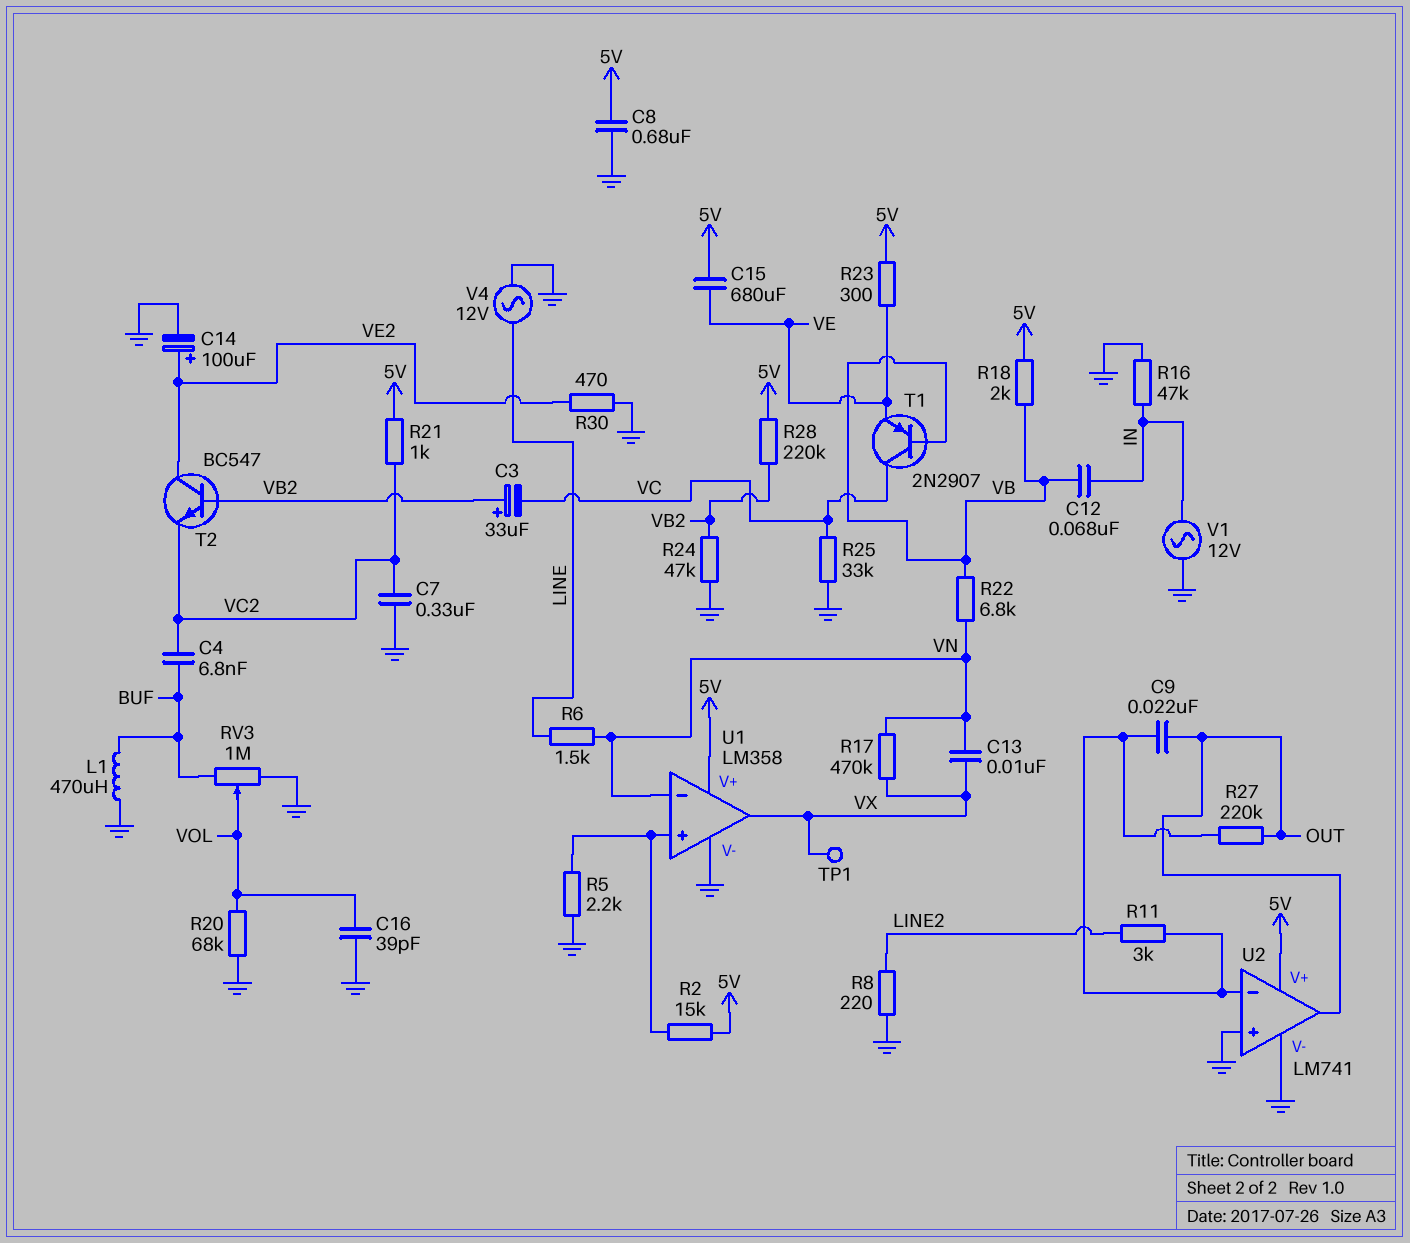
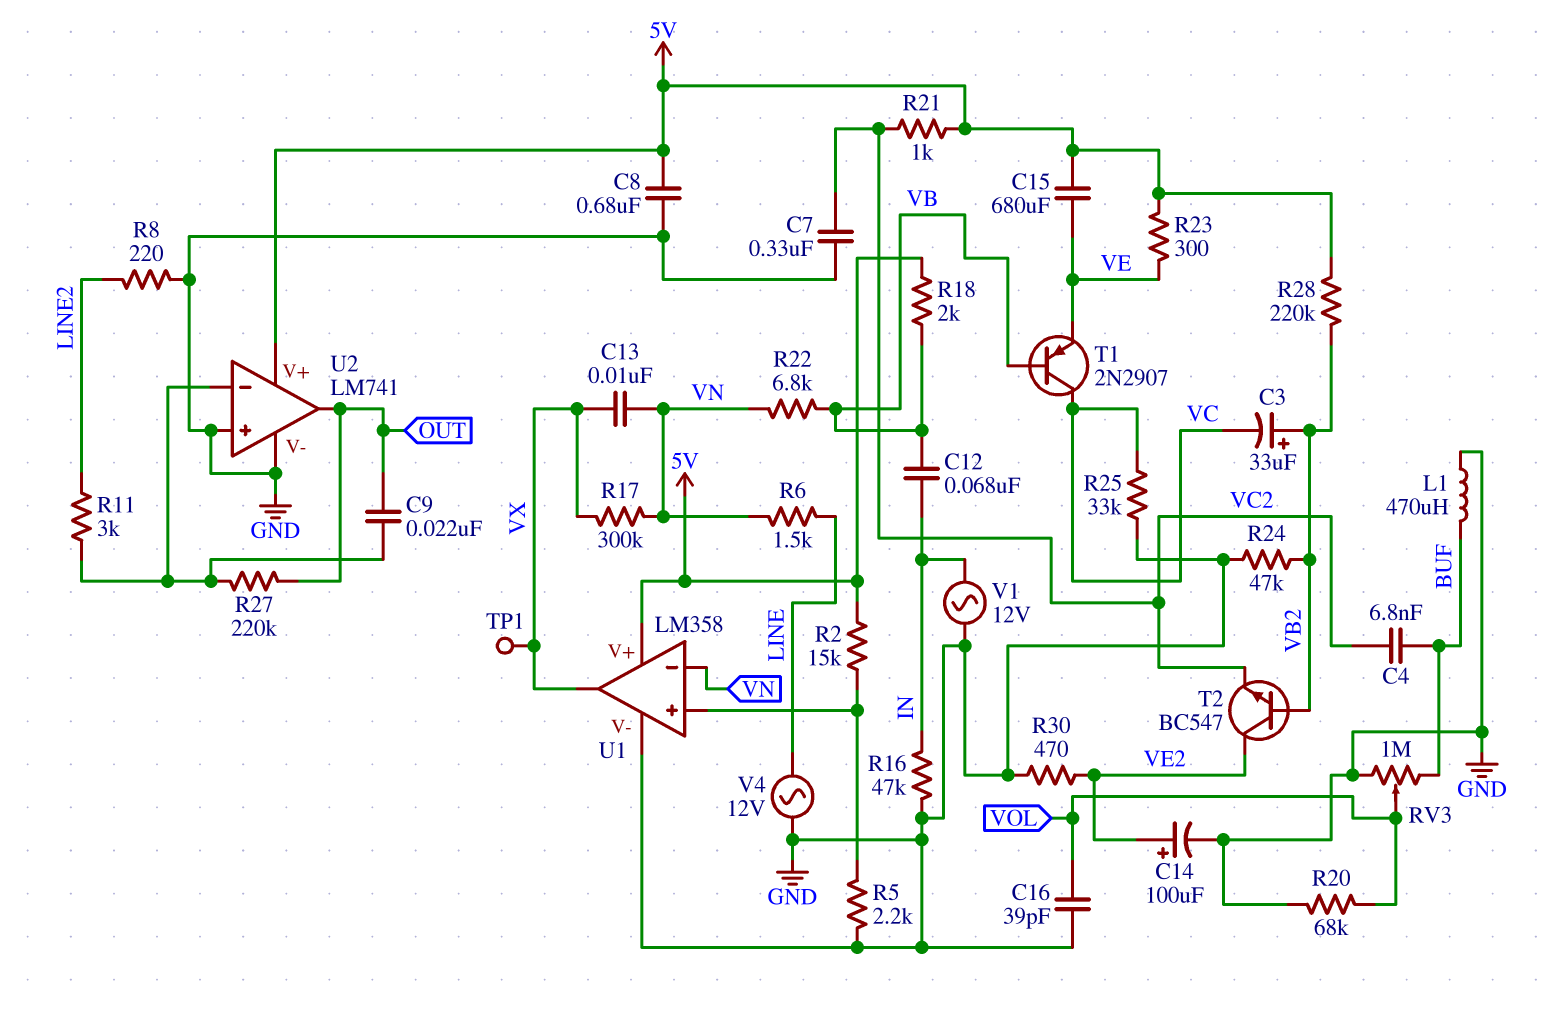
R17: 470k (VN, VX) -> 300k (VN, VX)

